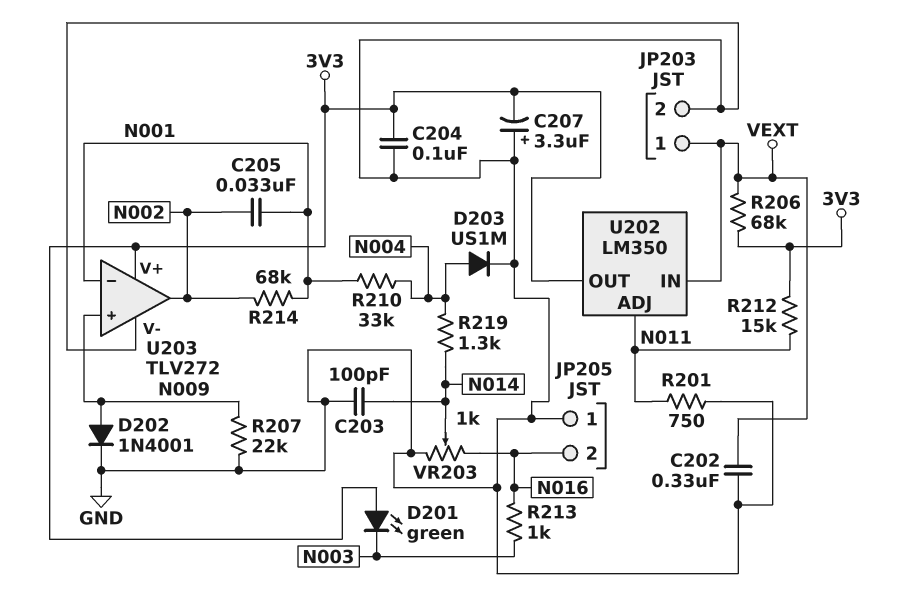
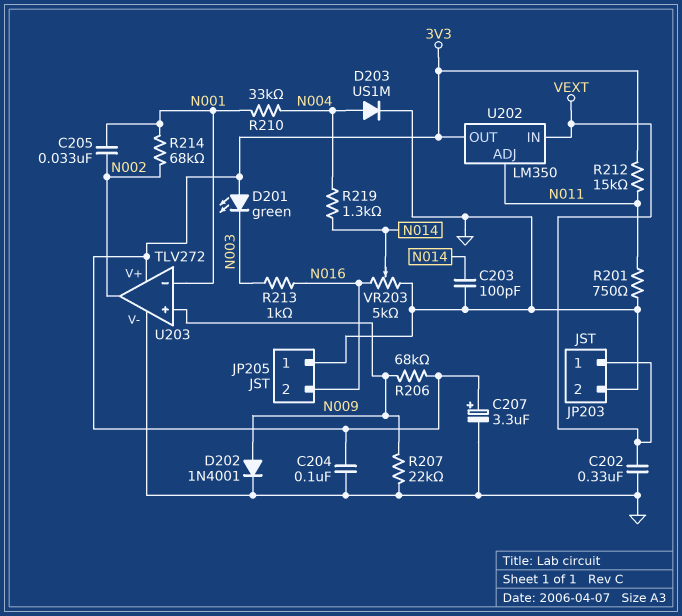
C207: 3.3uF (plus GND, minus 3V3) -> 3.3uF (plus 3V3, minus GND)
R206: 68k (3V3, VEXT) -> 68k (3V3, N009)
VR203: 1k (GND, N016, wiper N014) -> 5k (GND, N016, wiper N014)

